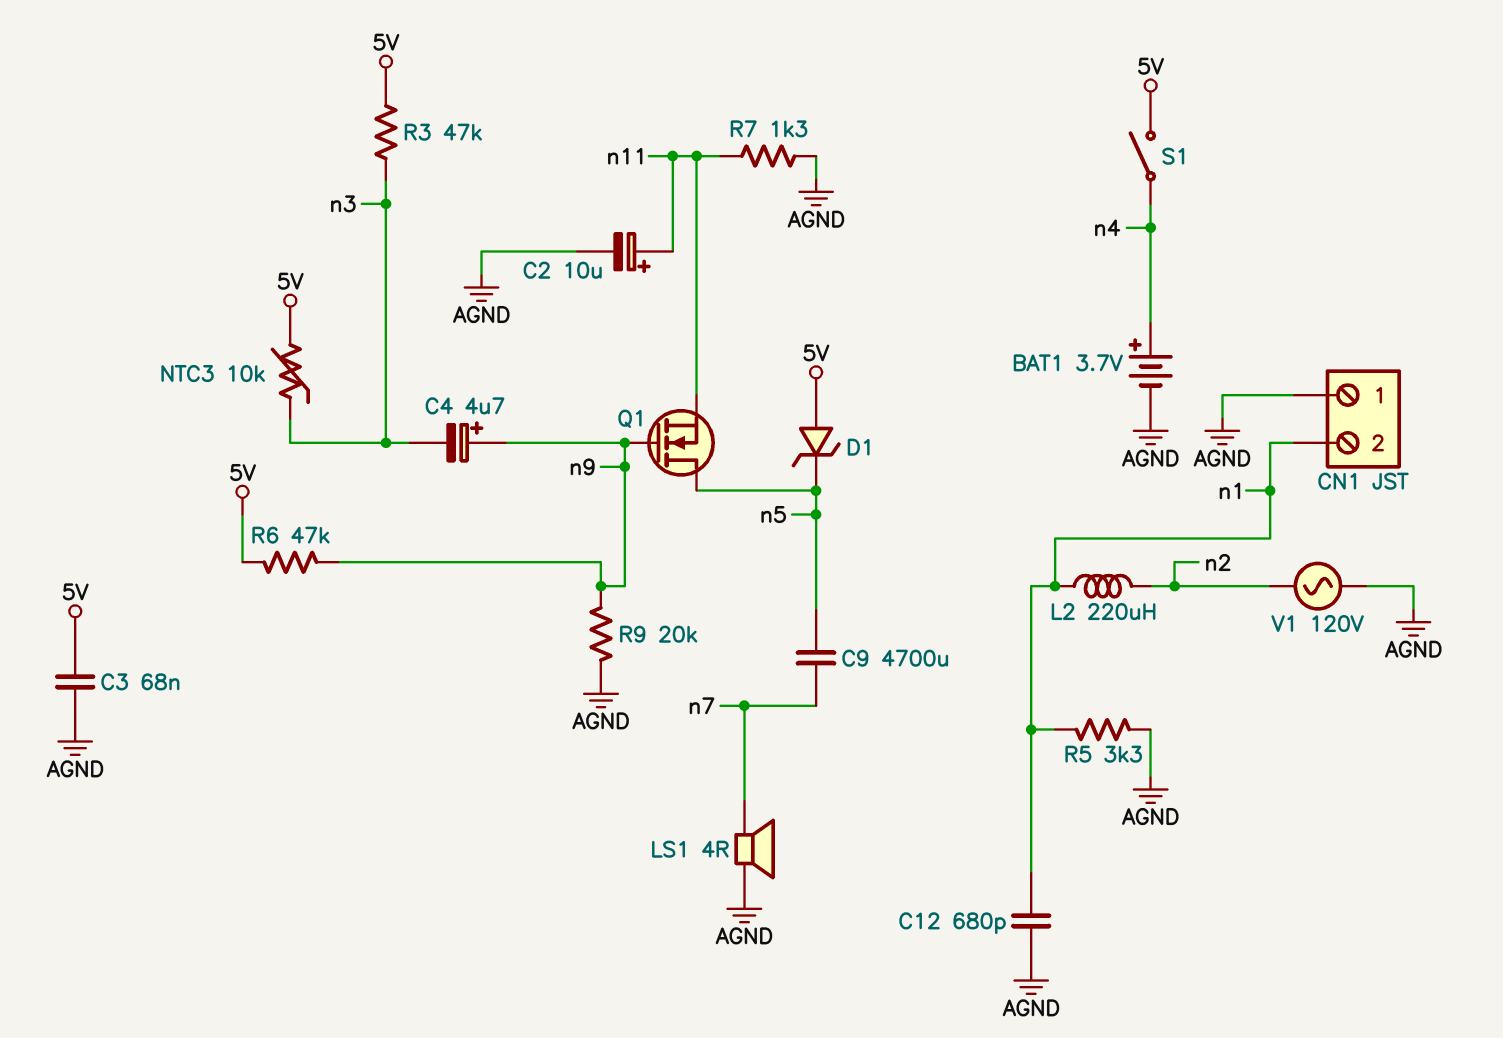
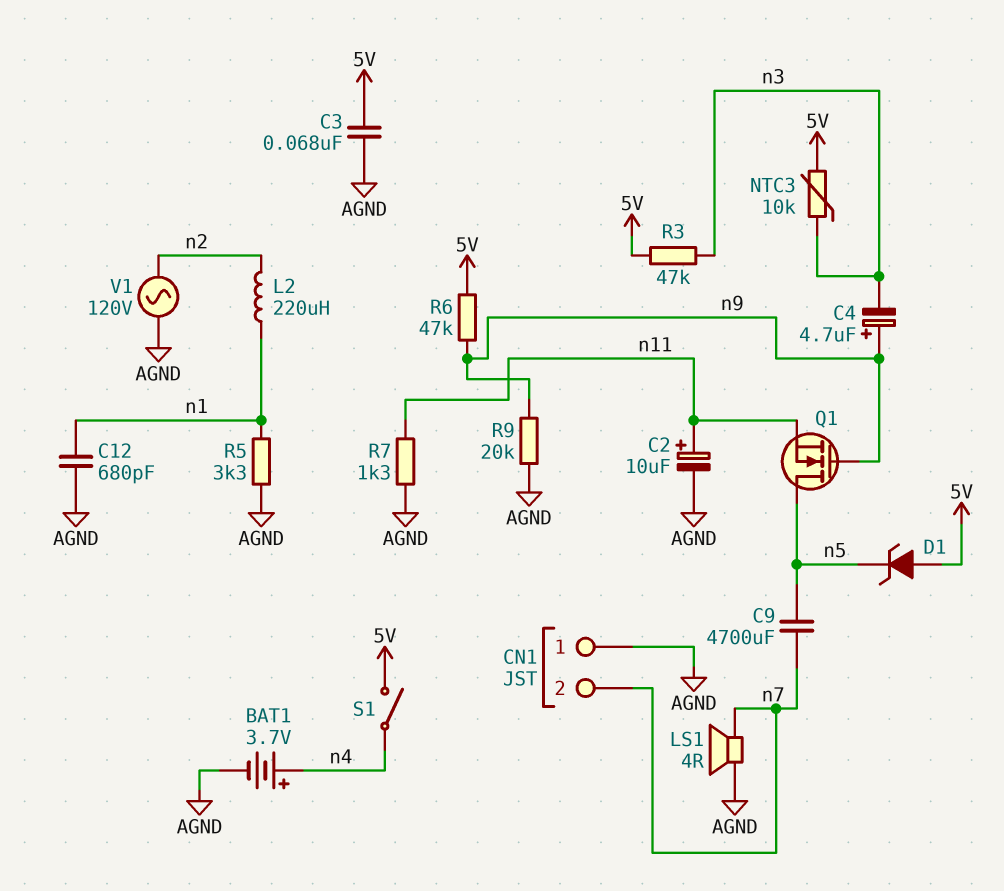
CN1 pin 2: n1 -> n7

